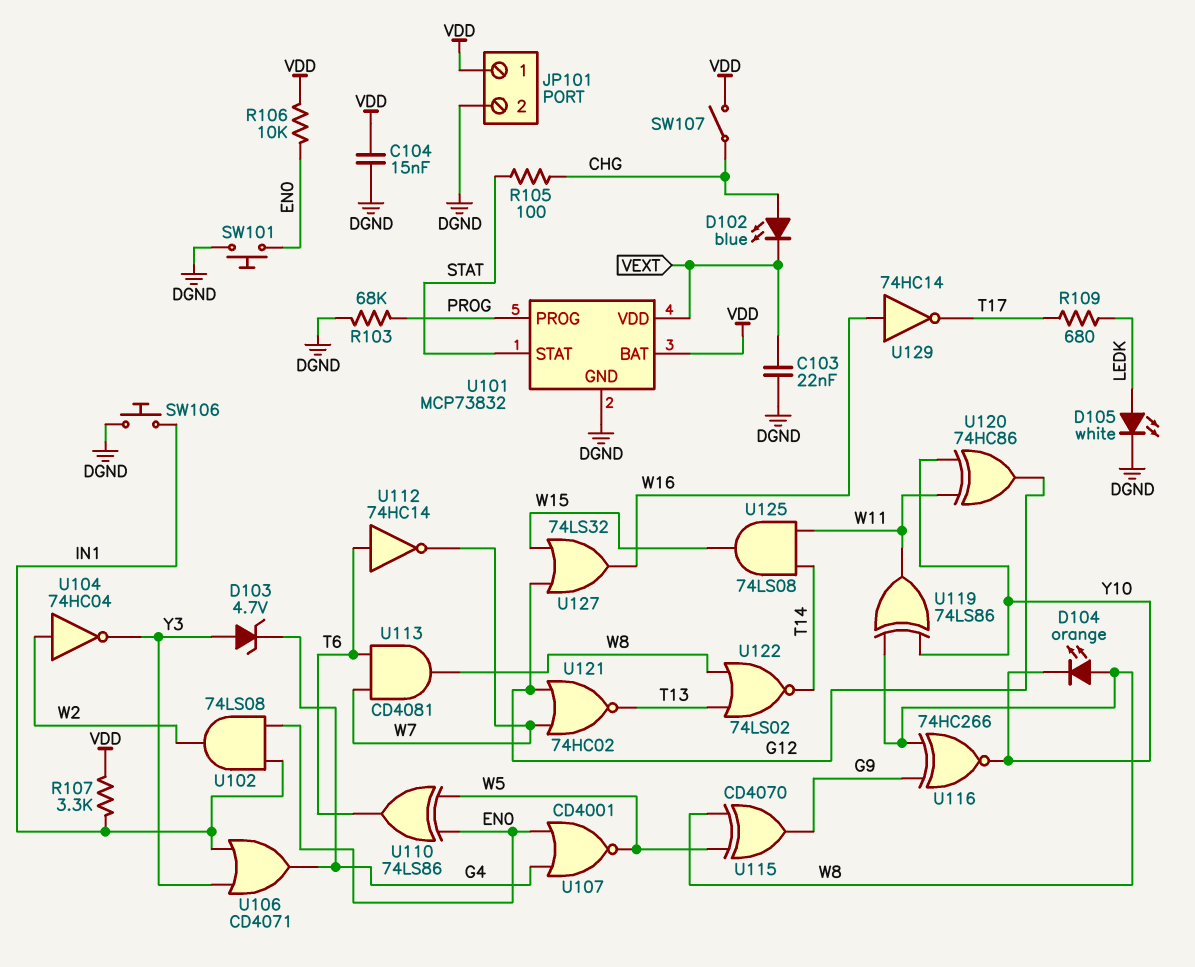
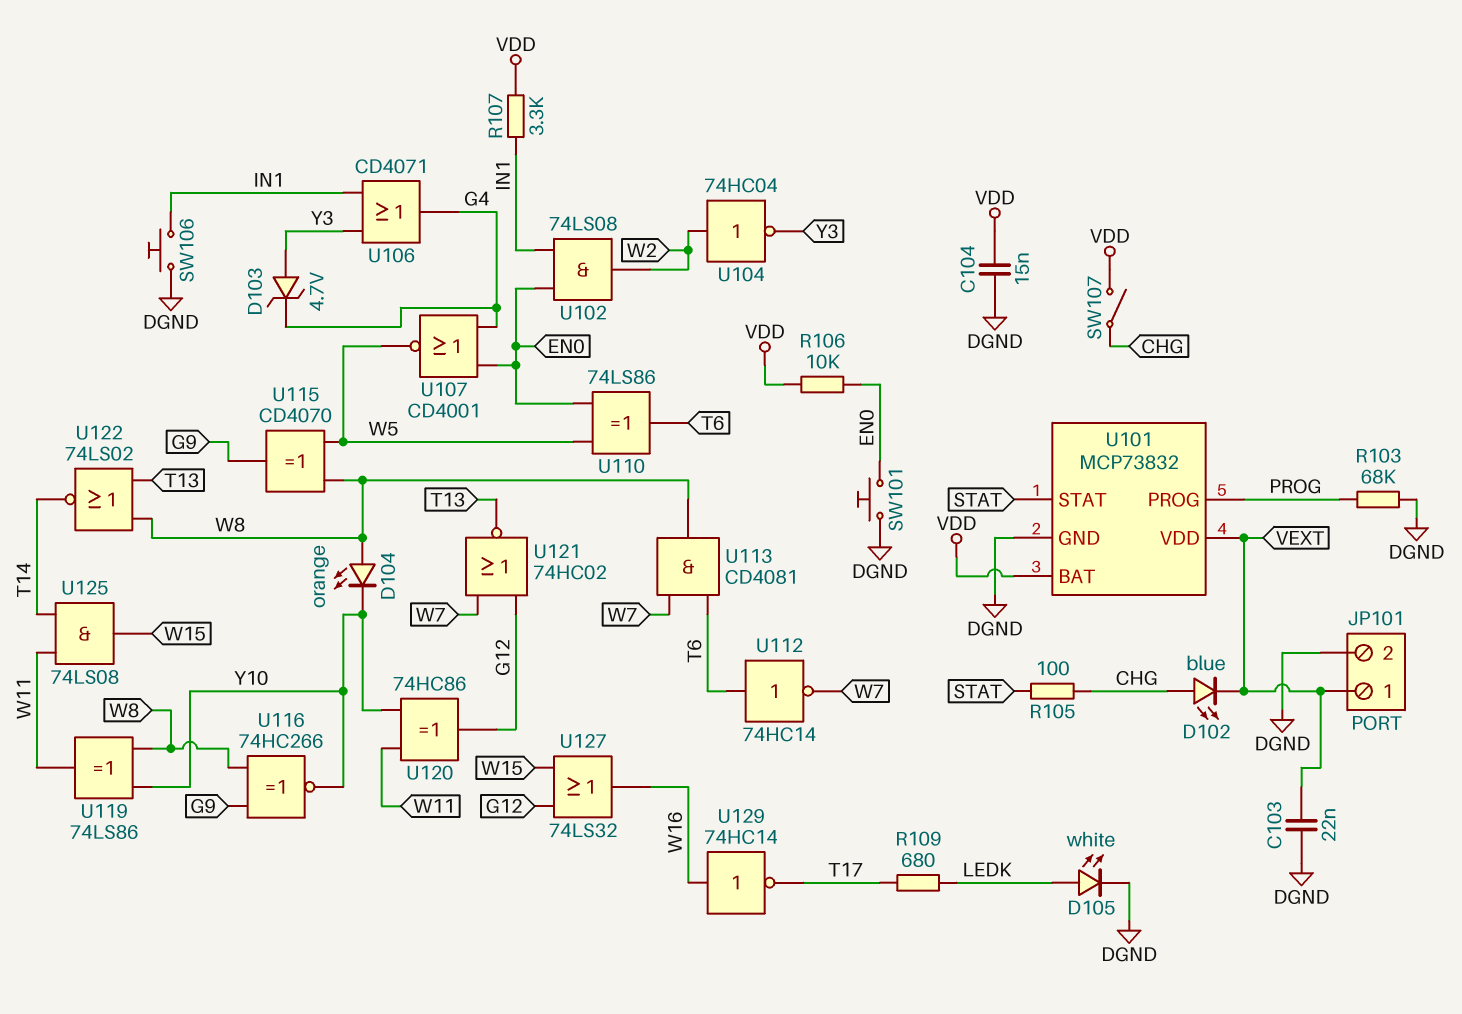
JP101 pin 1: VDD -> VEXT

